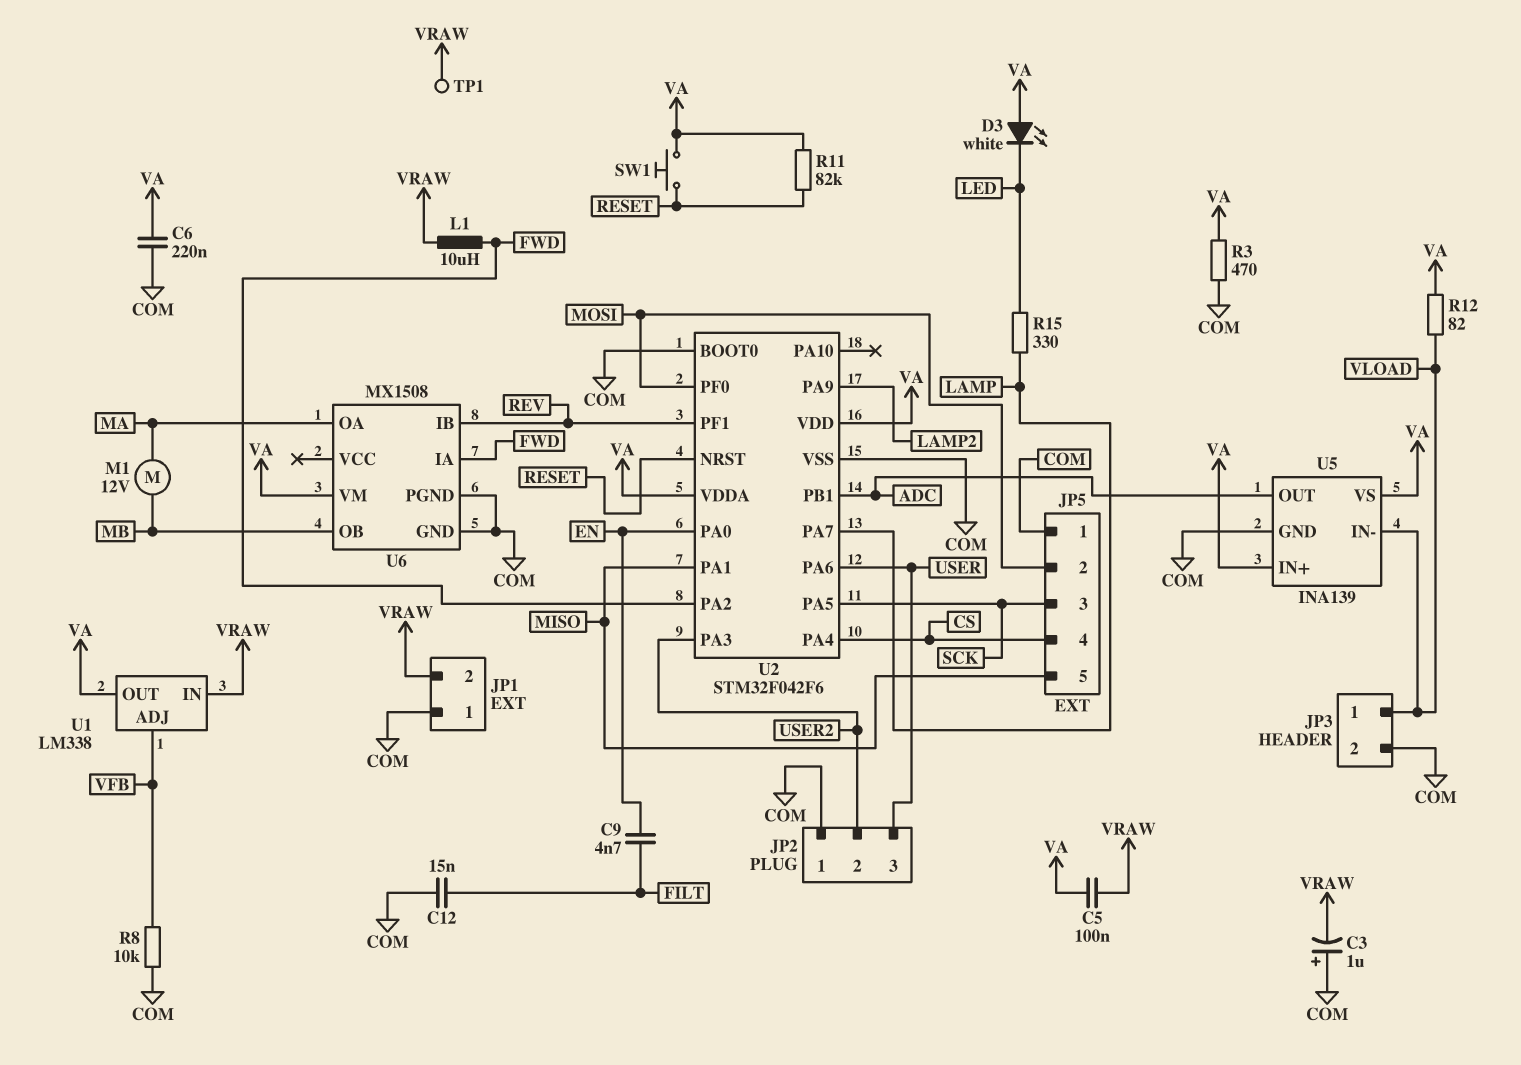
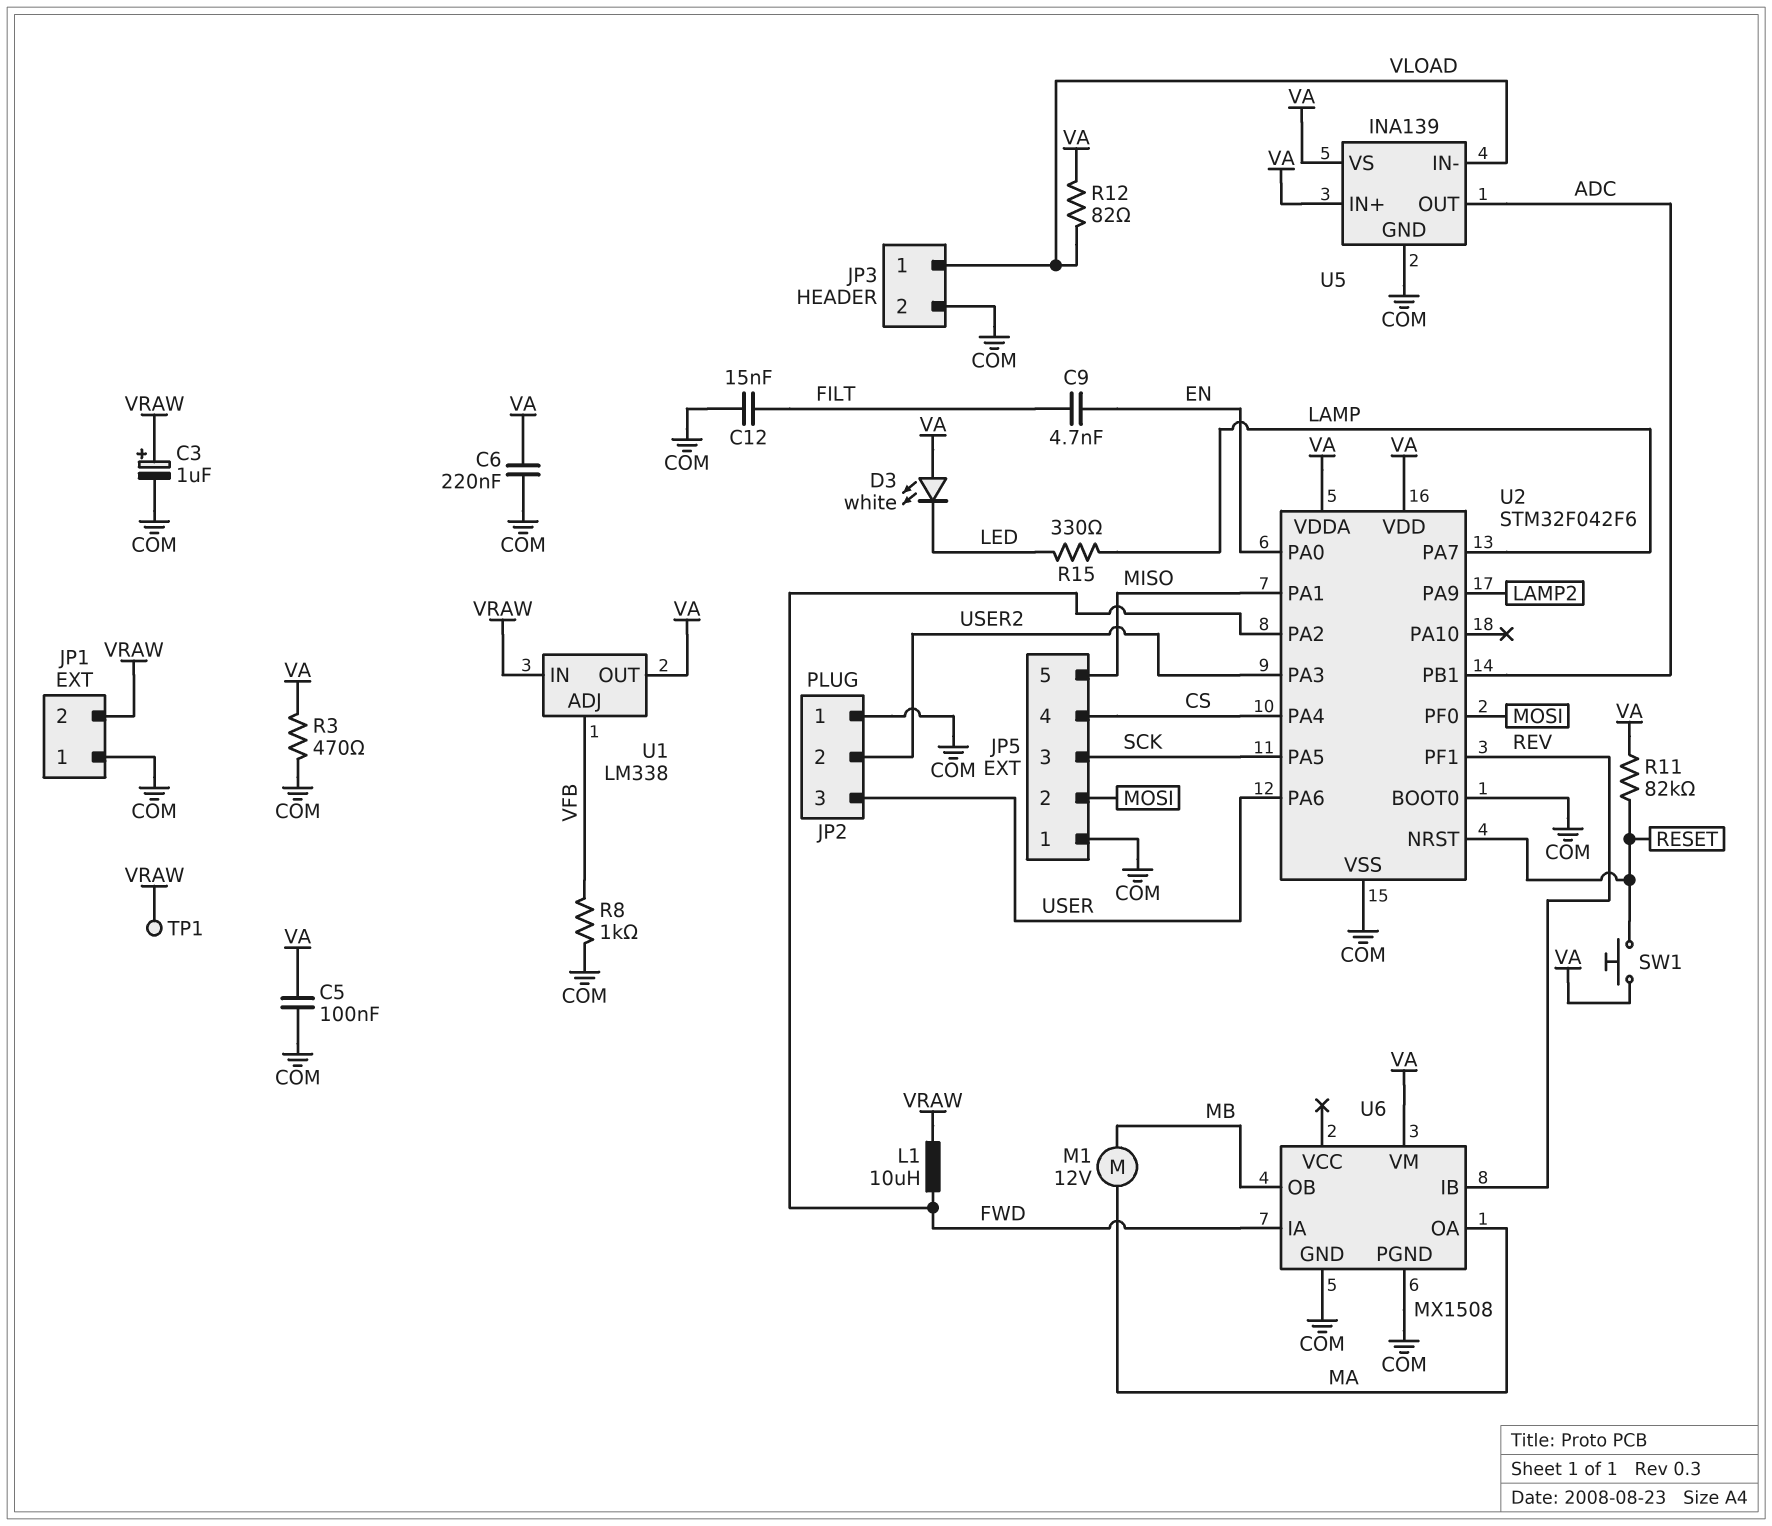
C3: 1uF (plus COM, minus VRAW) -> 1uF (plus VRAW, minus COM)
C5: 100nF (VA, VRAW) -> 100nF (COM, VA)
R8: 10k (COM, VFB) -> 1k (COM, VFB)

